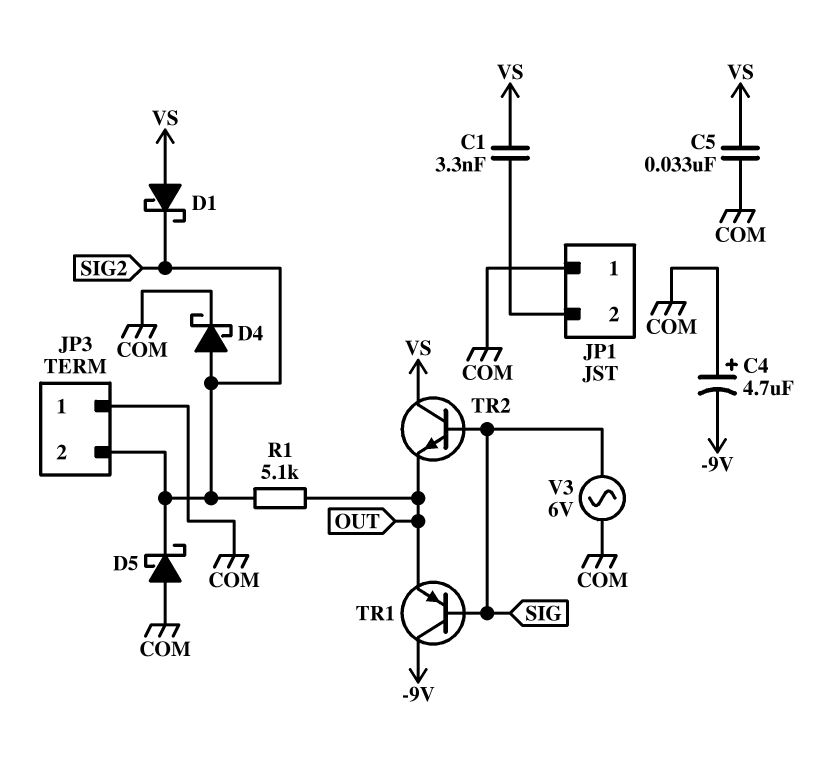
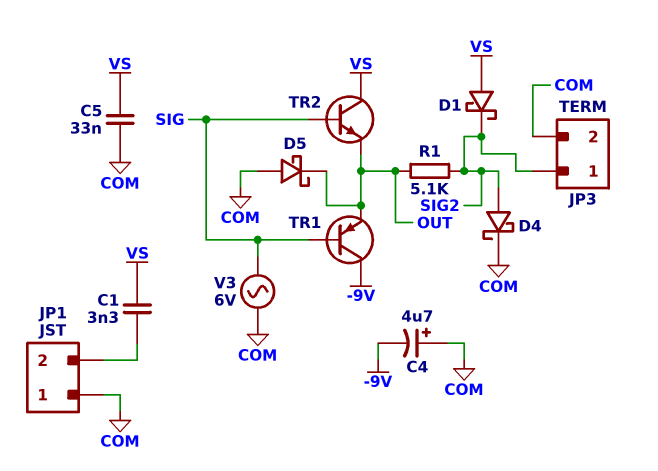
D5: schottky (A COM, K SIG2) -> schottky (A COM, K OUT)
JP3 pin 1: COM -> SIG2
JP3 pin 2: SIG2 -> COM

